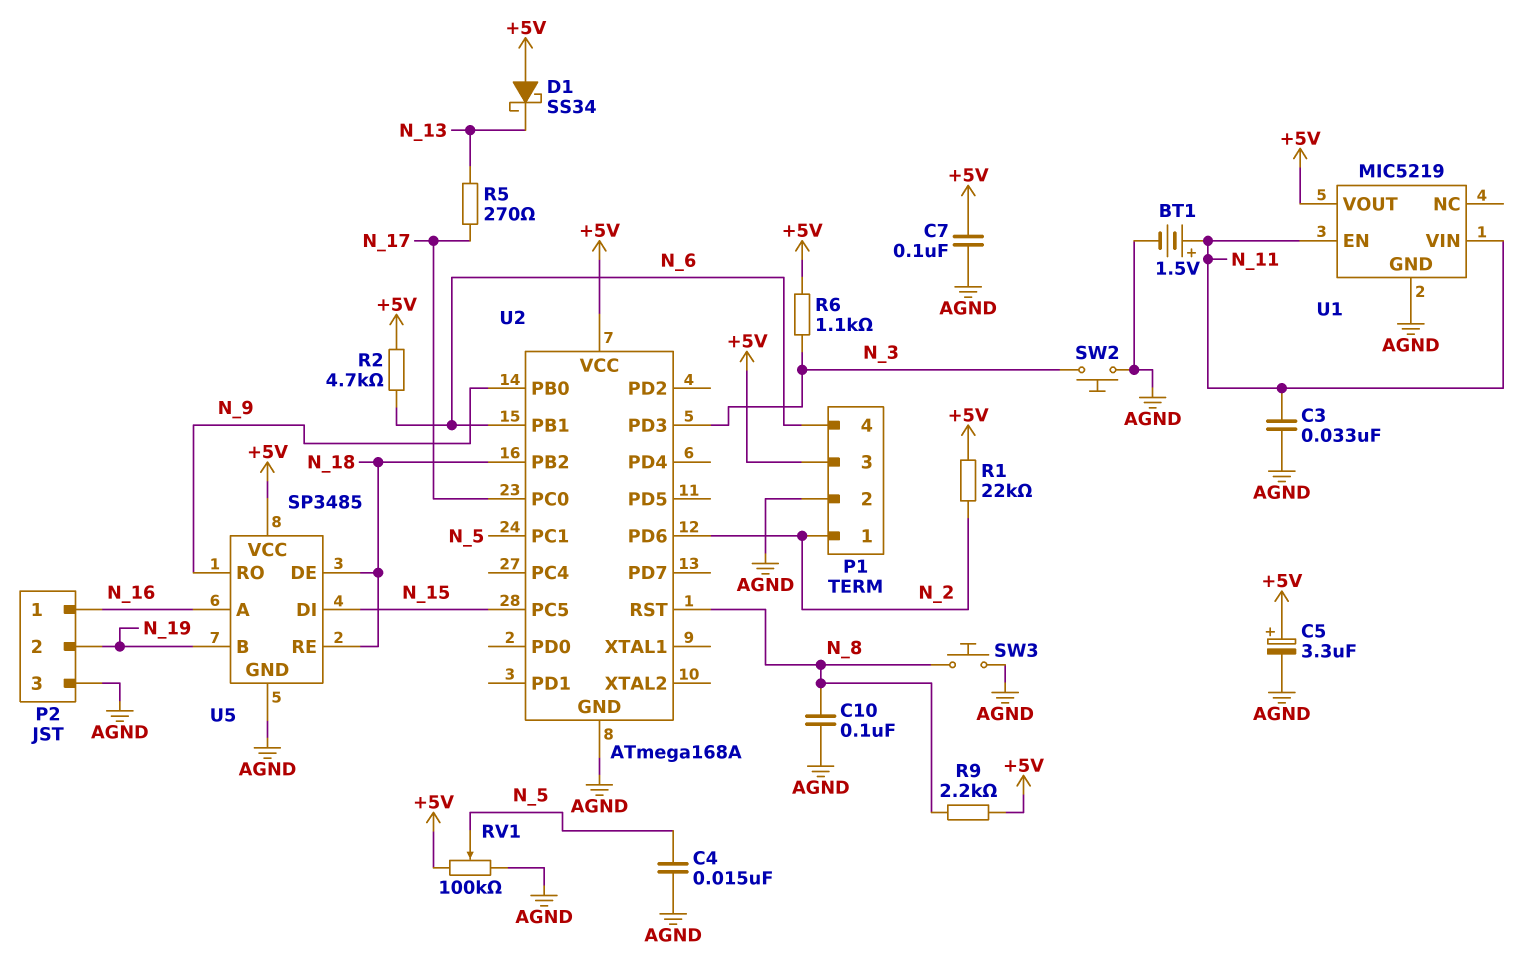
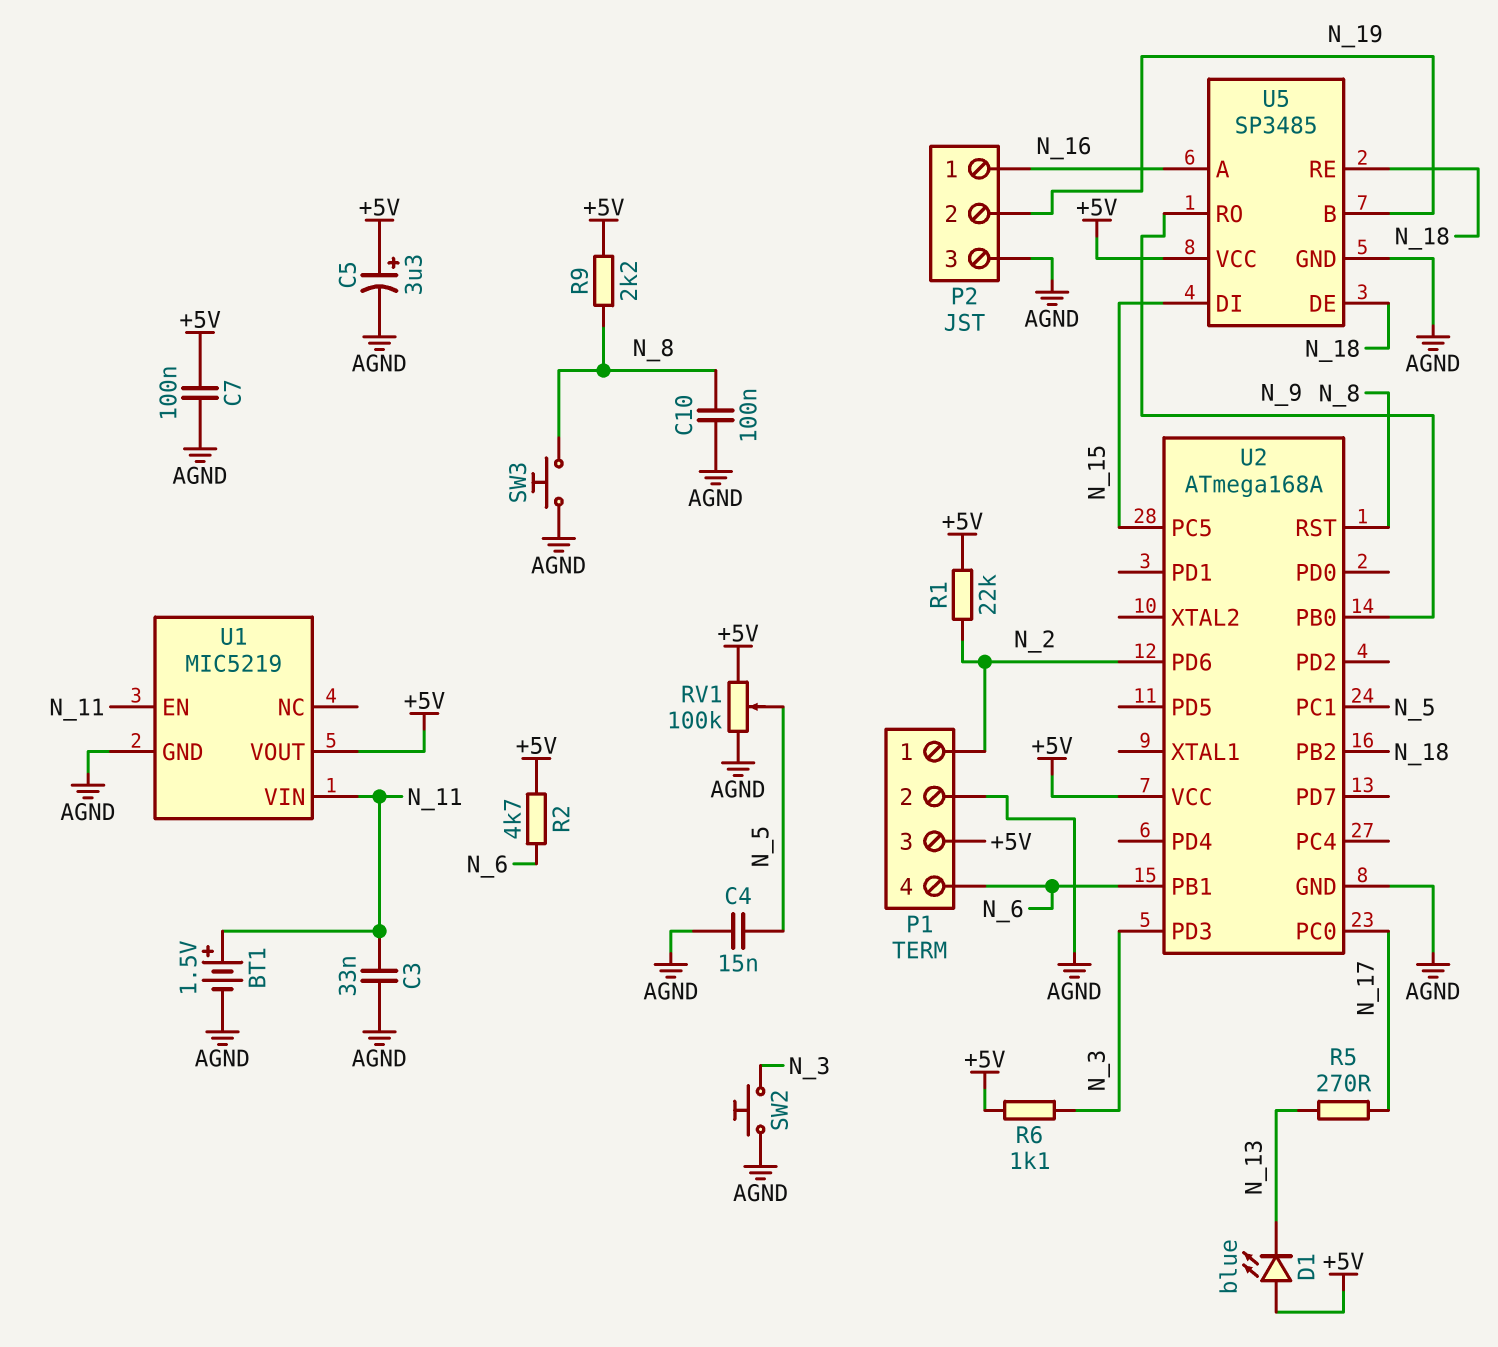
D1: schottky SS34 (A +5V, K N_13) -> LED blue (A +5V, K N_13)

